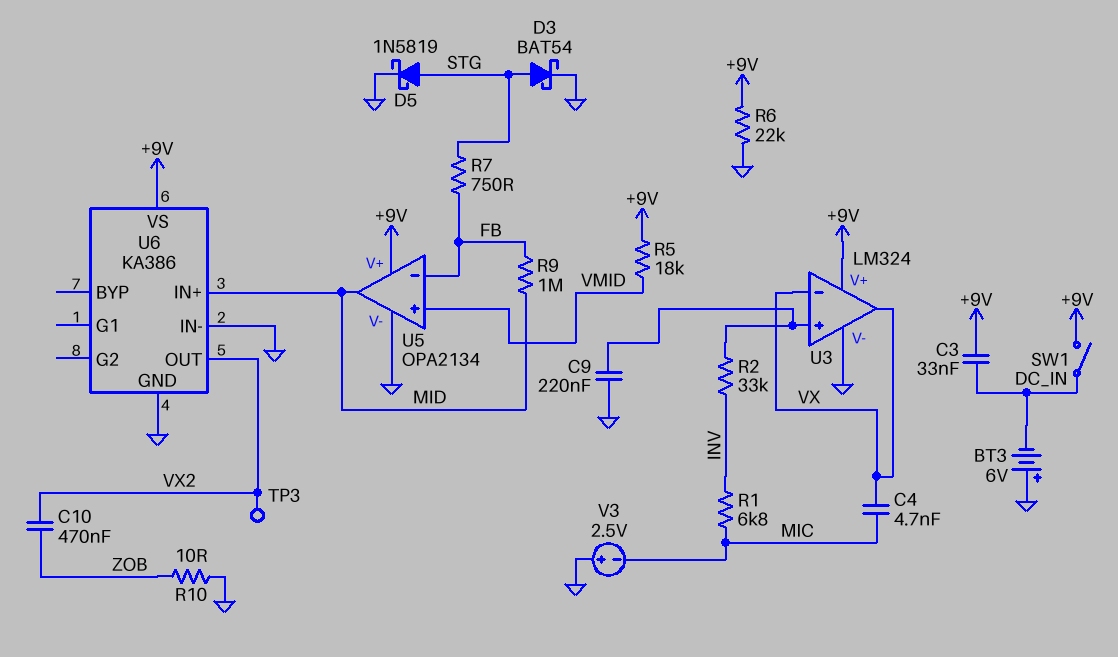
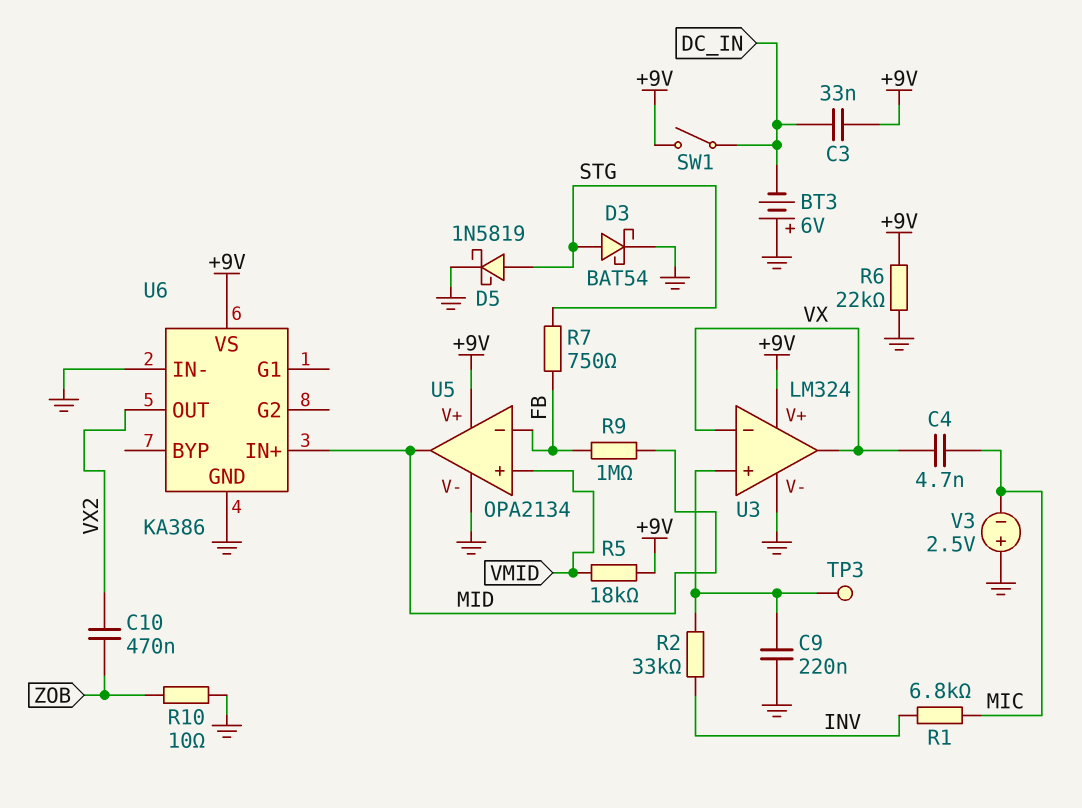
TP3: test point (VX2) -> test point (U3/in+)

